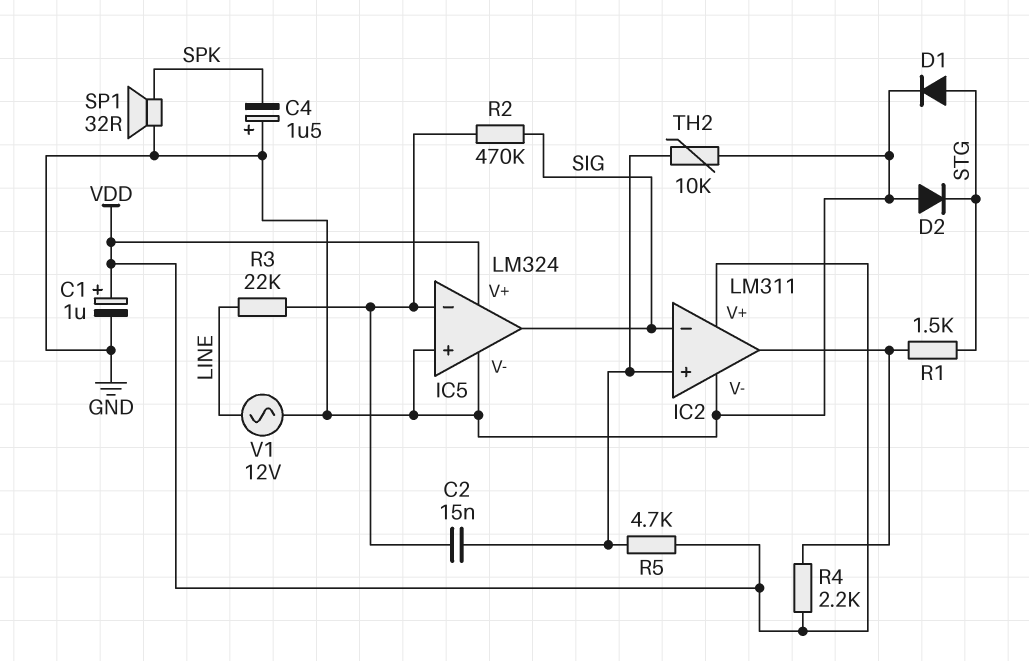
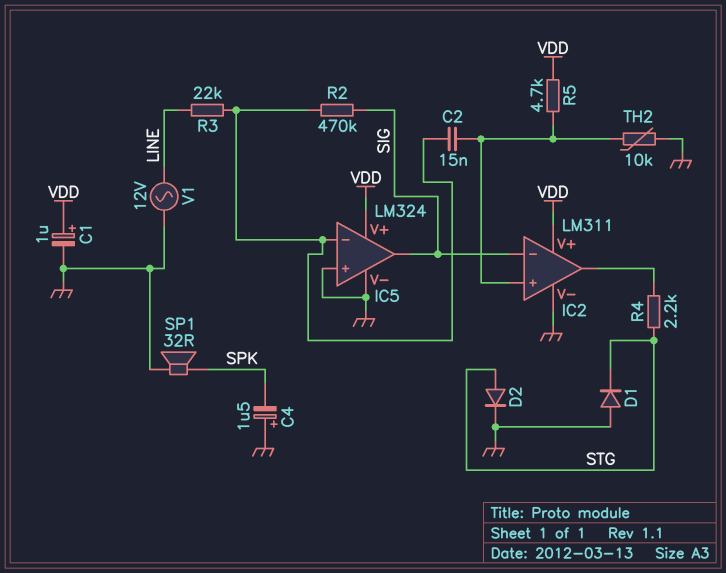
D1: diode (A STG, K GND) -> diode (A GND, K STG)
D2: diode (A GND, K STG) -> diode (A STG, K GND)
R1: 1.5k (IC2/out, STG) -> none
R4: 2.2k (IC2/out, VDD) -> 2.2k (IC2/out, STG)

